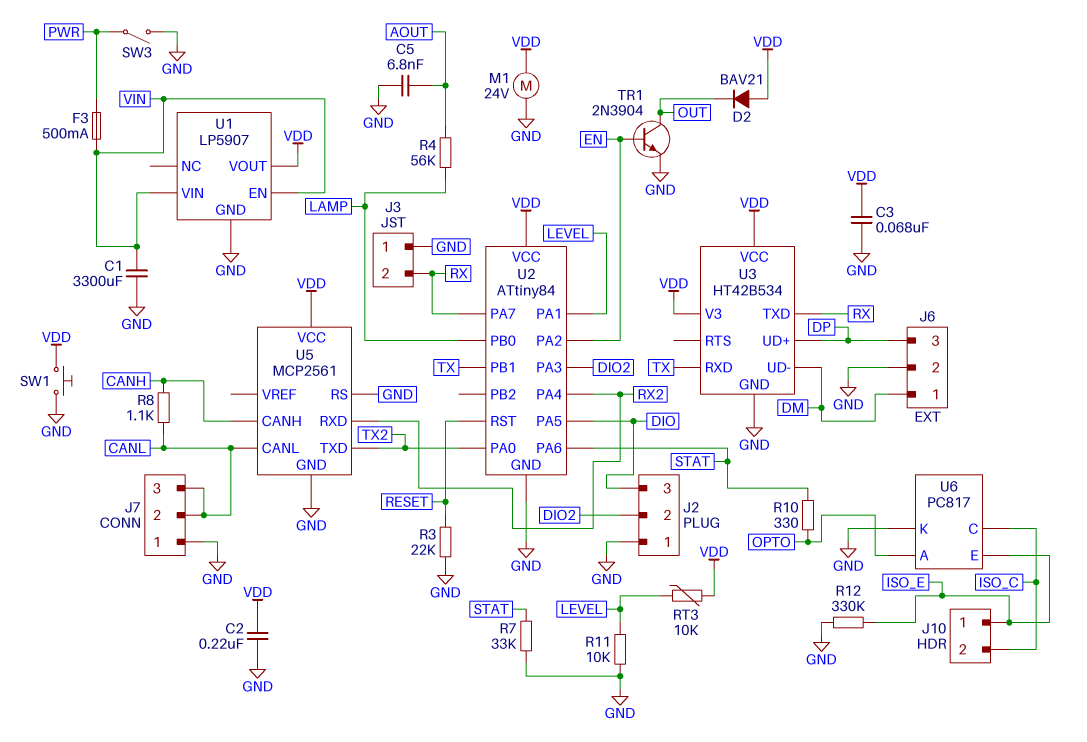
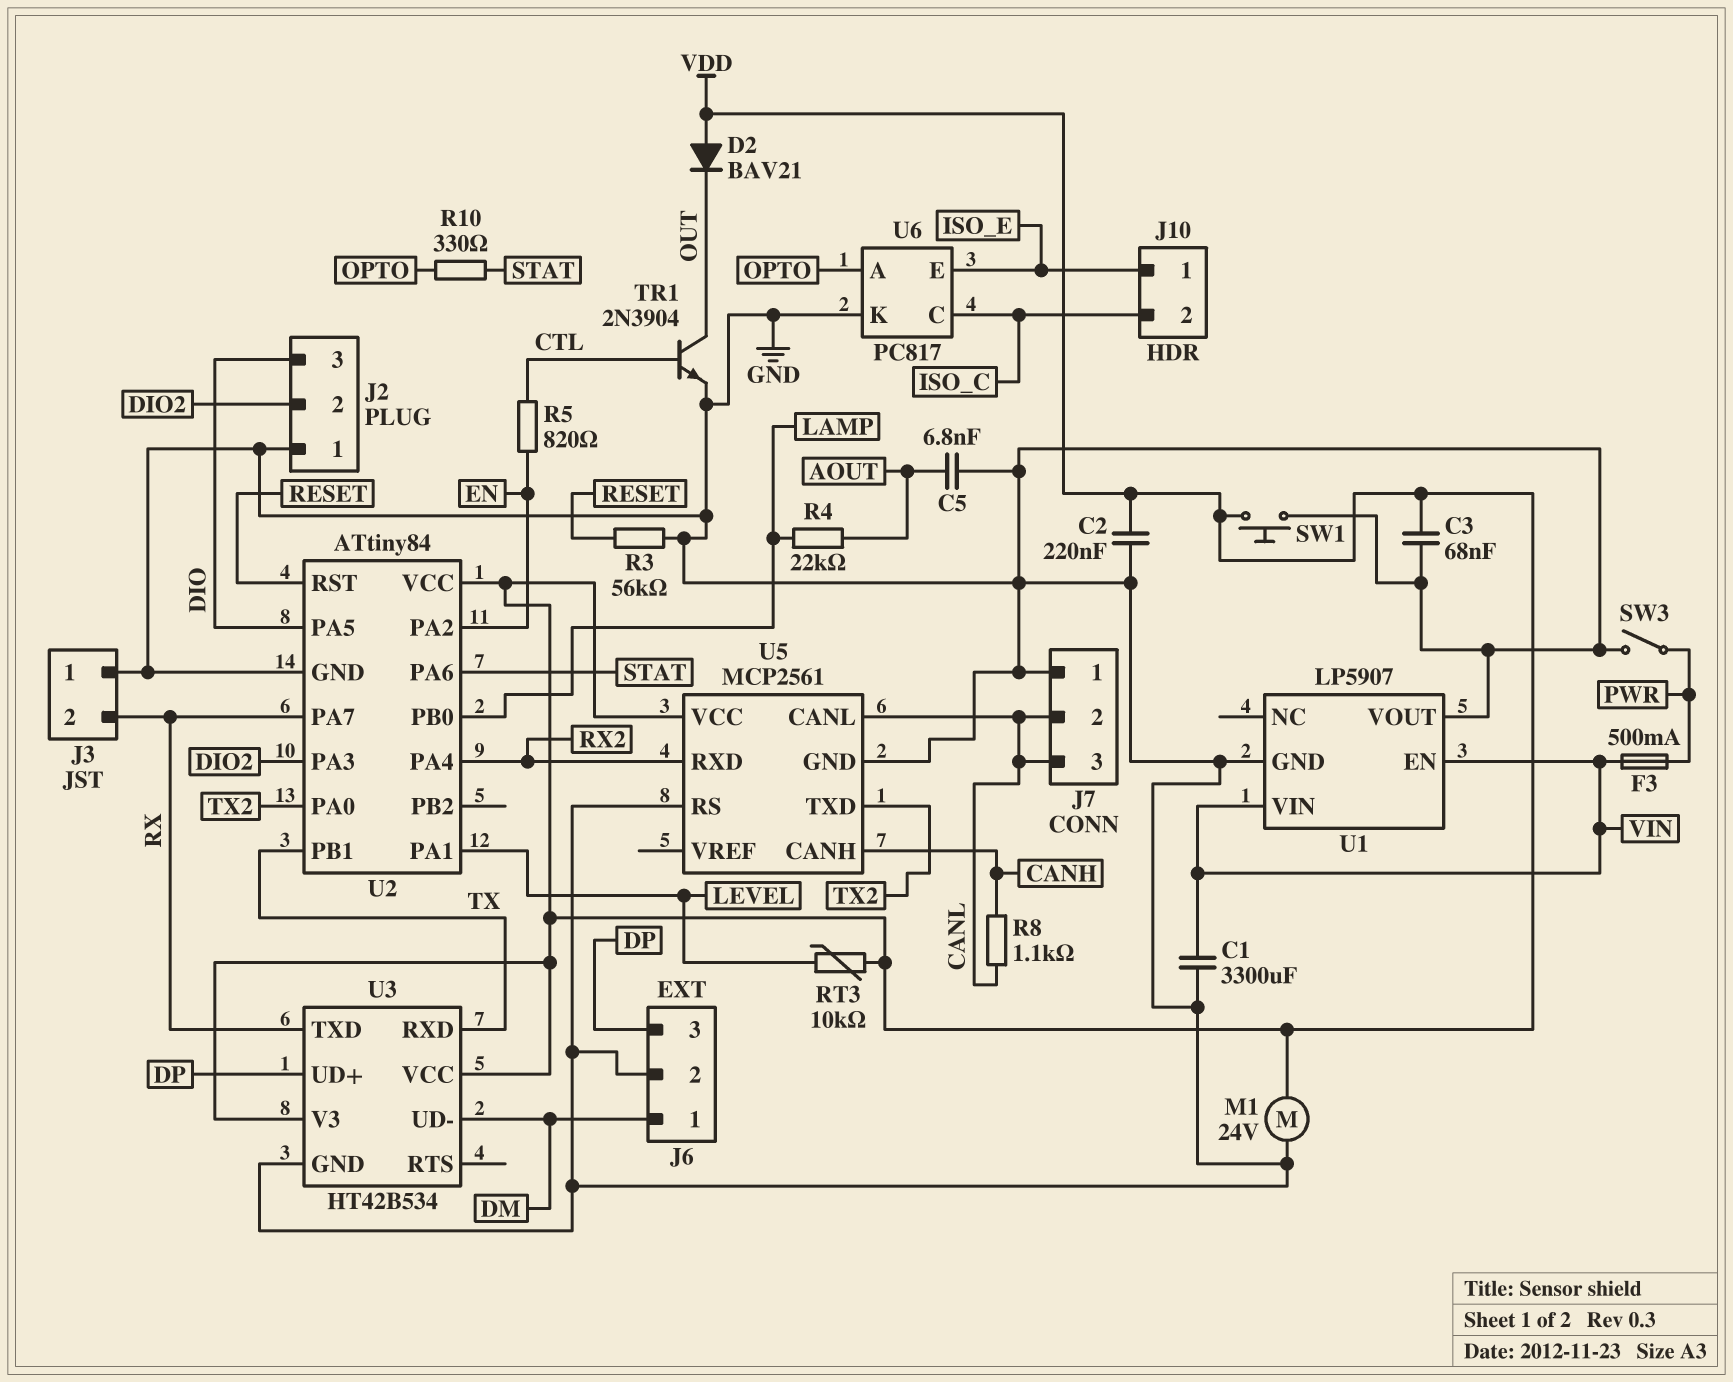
R3: 22k (GND, RESET) -> 56k (GND, RESET)
R4: 56k (AOUT, LAMP) -> 22k (AOUT, LAMP)
R5: none -> 820 (CTL, EN)
R7: 33k (GND, STAT) -> none
R11: 10k (GND, LEVEL) -> none
R12: 330k (GND, ISO_E) -> none
TR1: NPN 2N3904 (B EN, C OUT, E GND) -> NPN 2N3904 (B CTL, C OUT, E GND)
U1 pin VOUT: VDD -> GND

